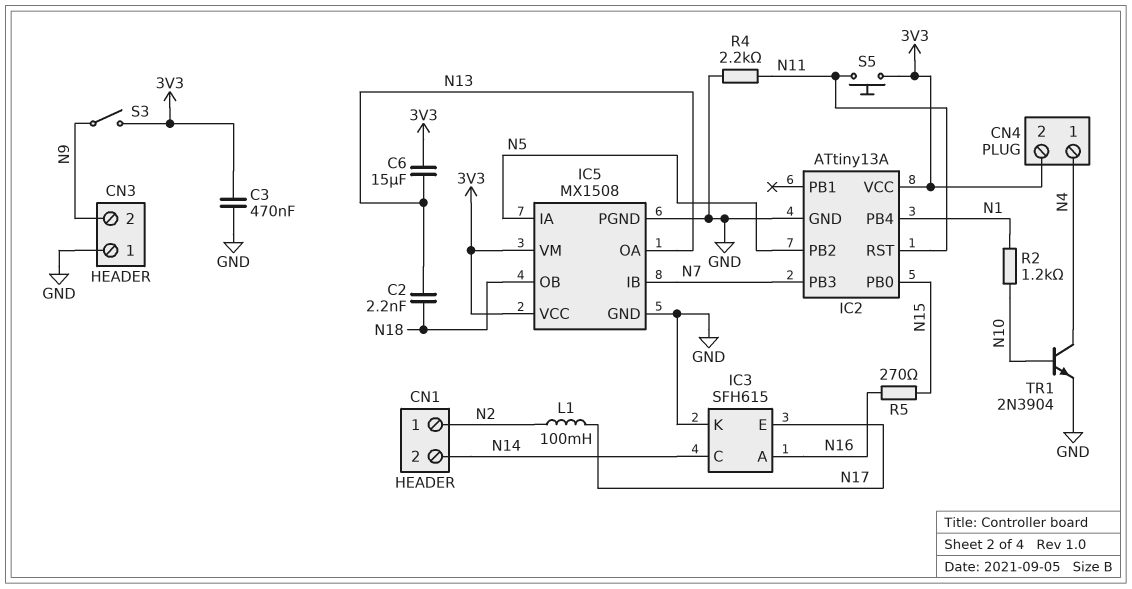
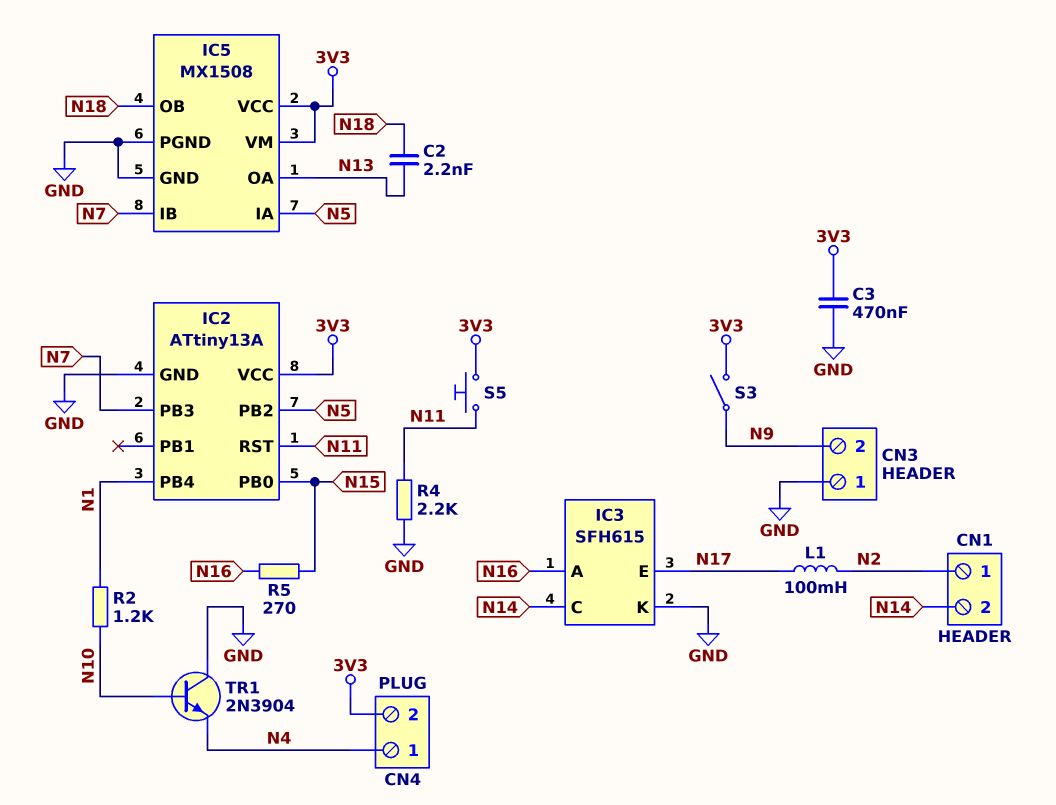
C6: 15uF (3V3, N13) -> none
TR1: NPN 2N3904 (B N10, C N4, E GND) -> NPN 2N3904 (B N10, C GND, E N4)

